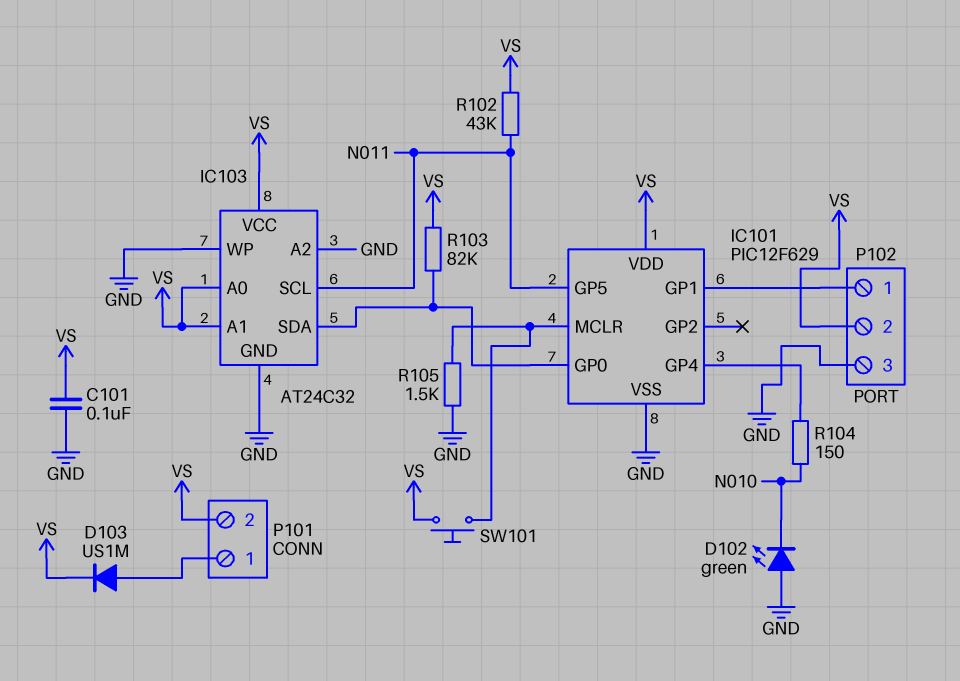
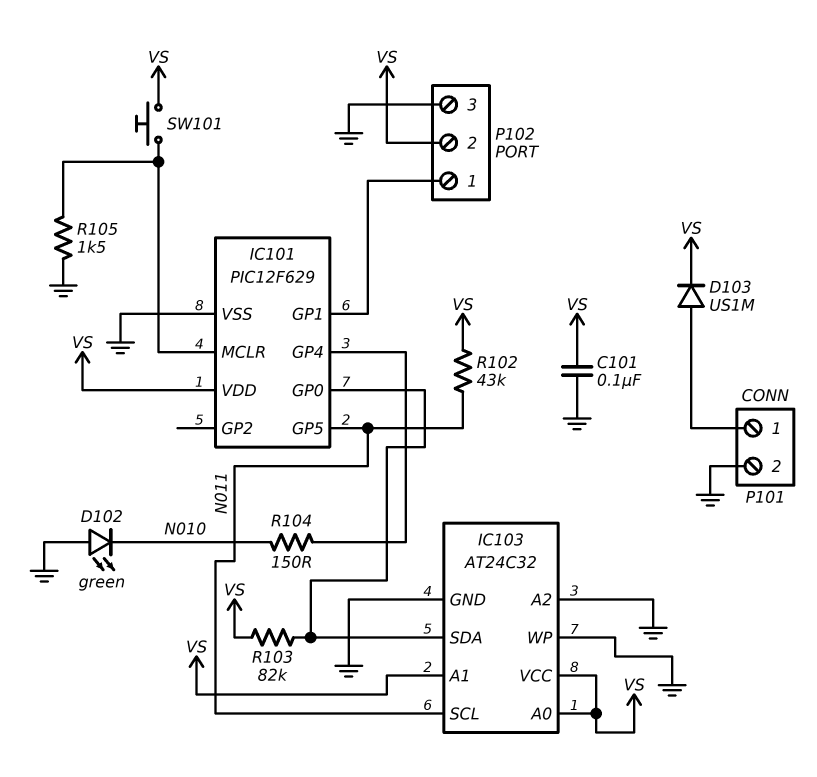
P101 pin 2: VS -> GND

